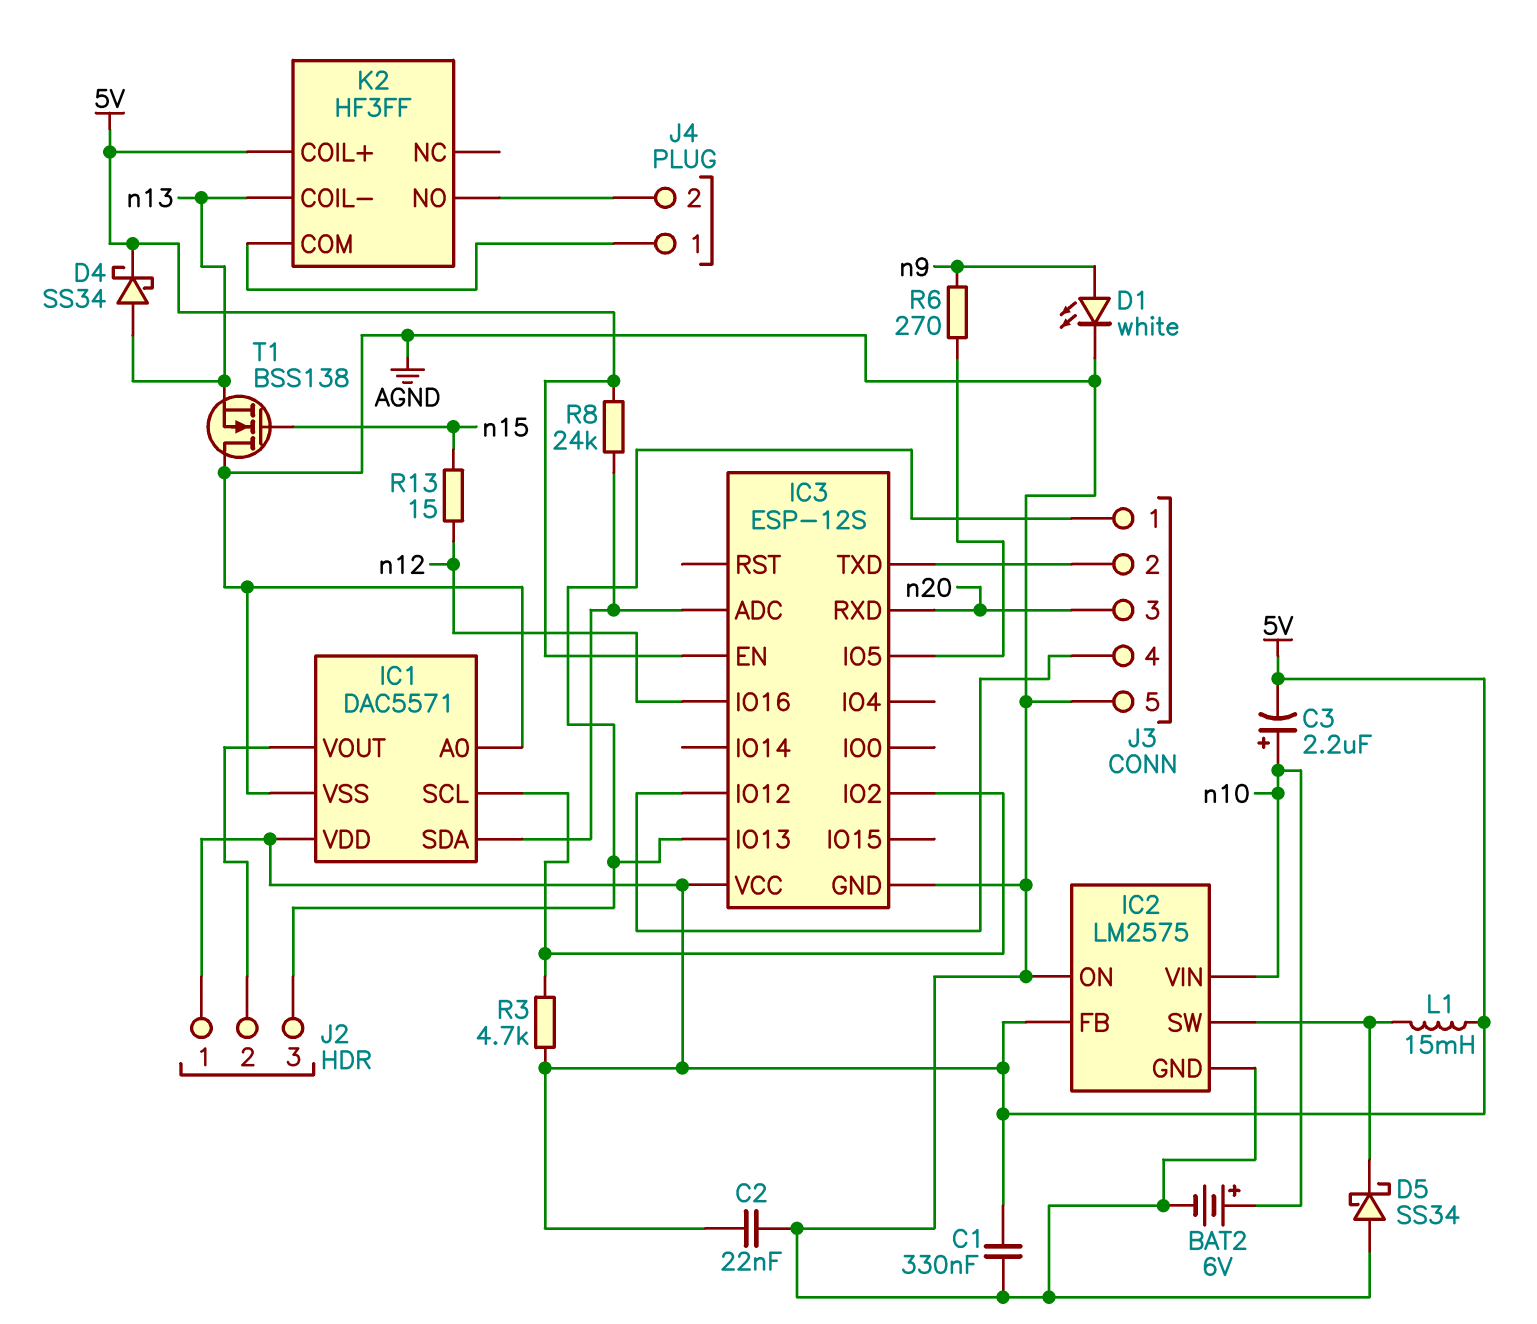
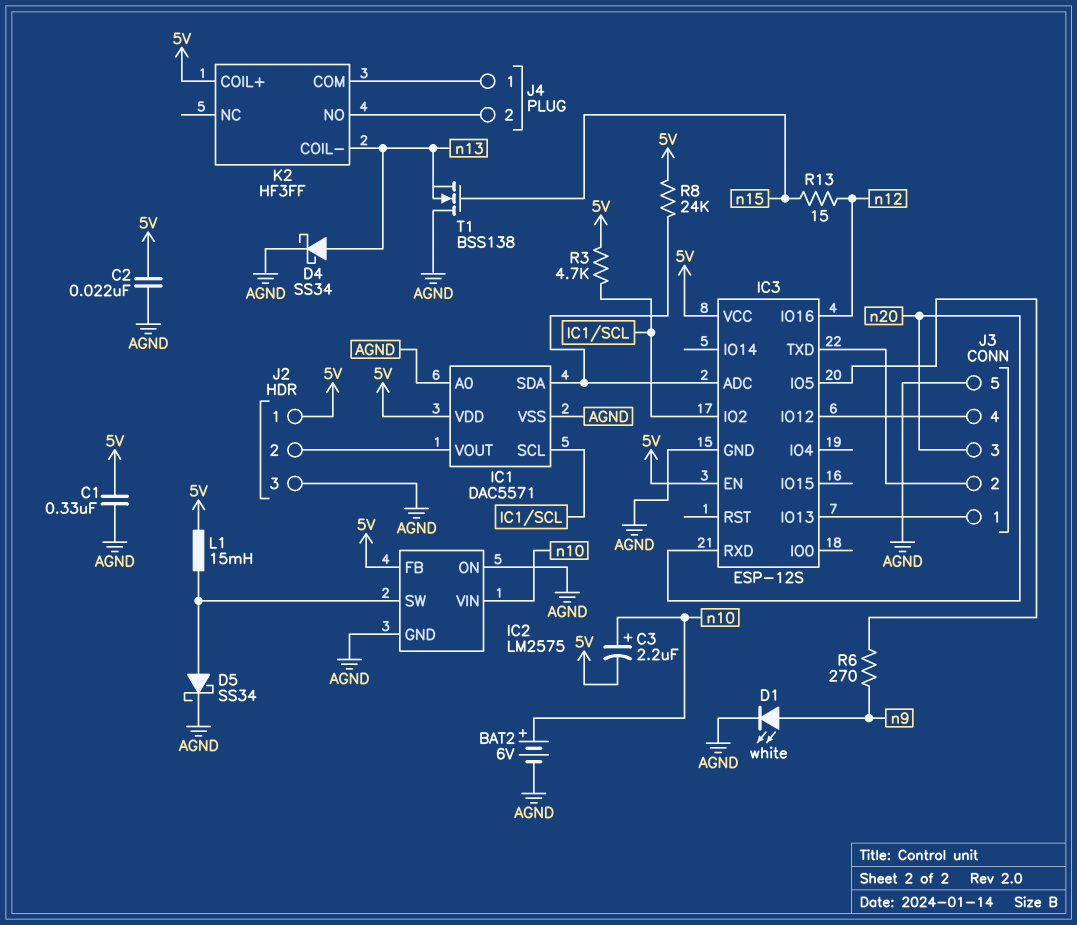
D4: schottky SS34 (A n13, K 5V) -> schottky SS34 (A n13, K AGND)
D5: schottky SS34 (A AGND, K IC2/SW) -> schottky SS34 (A IC2/SW, K AGND)
J2 pin 3: IC3/IO13 -> AGND

